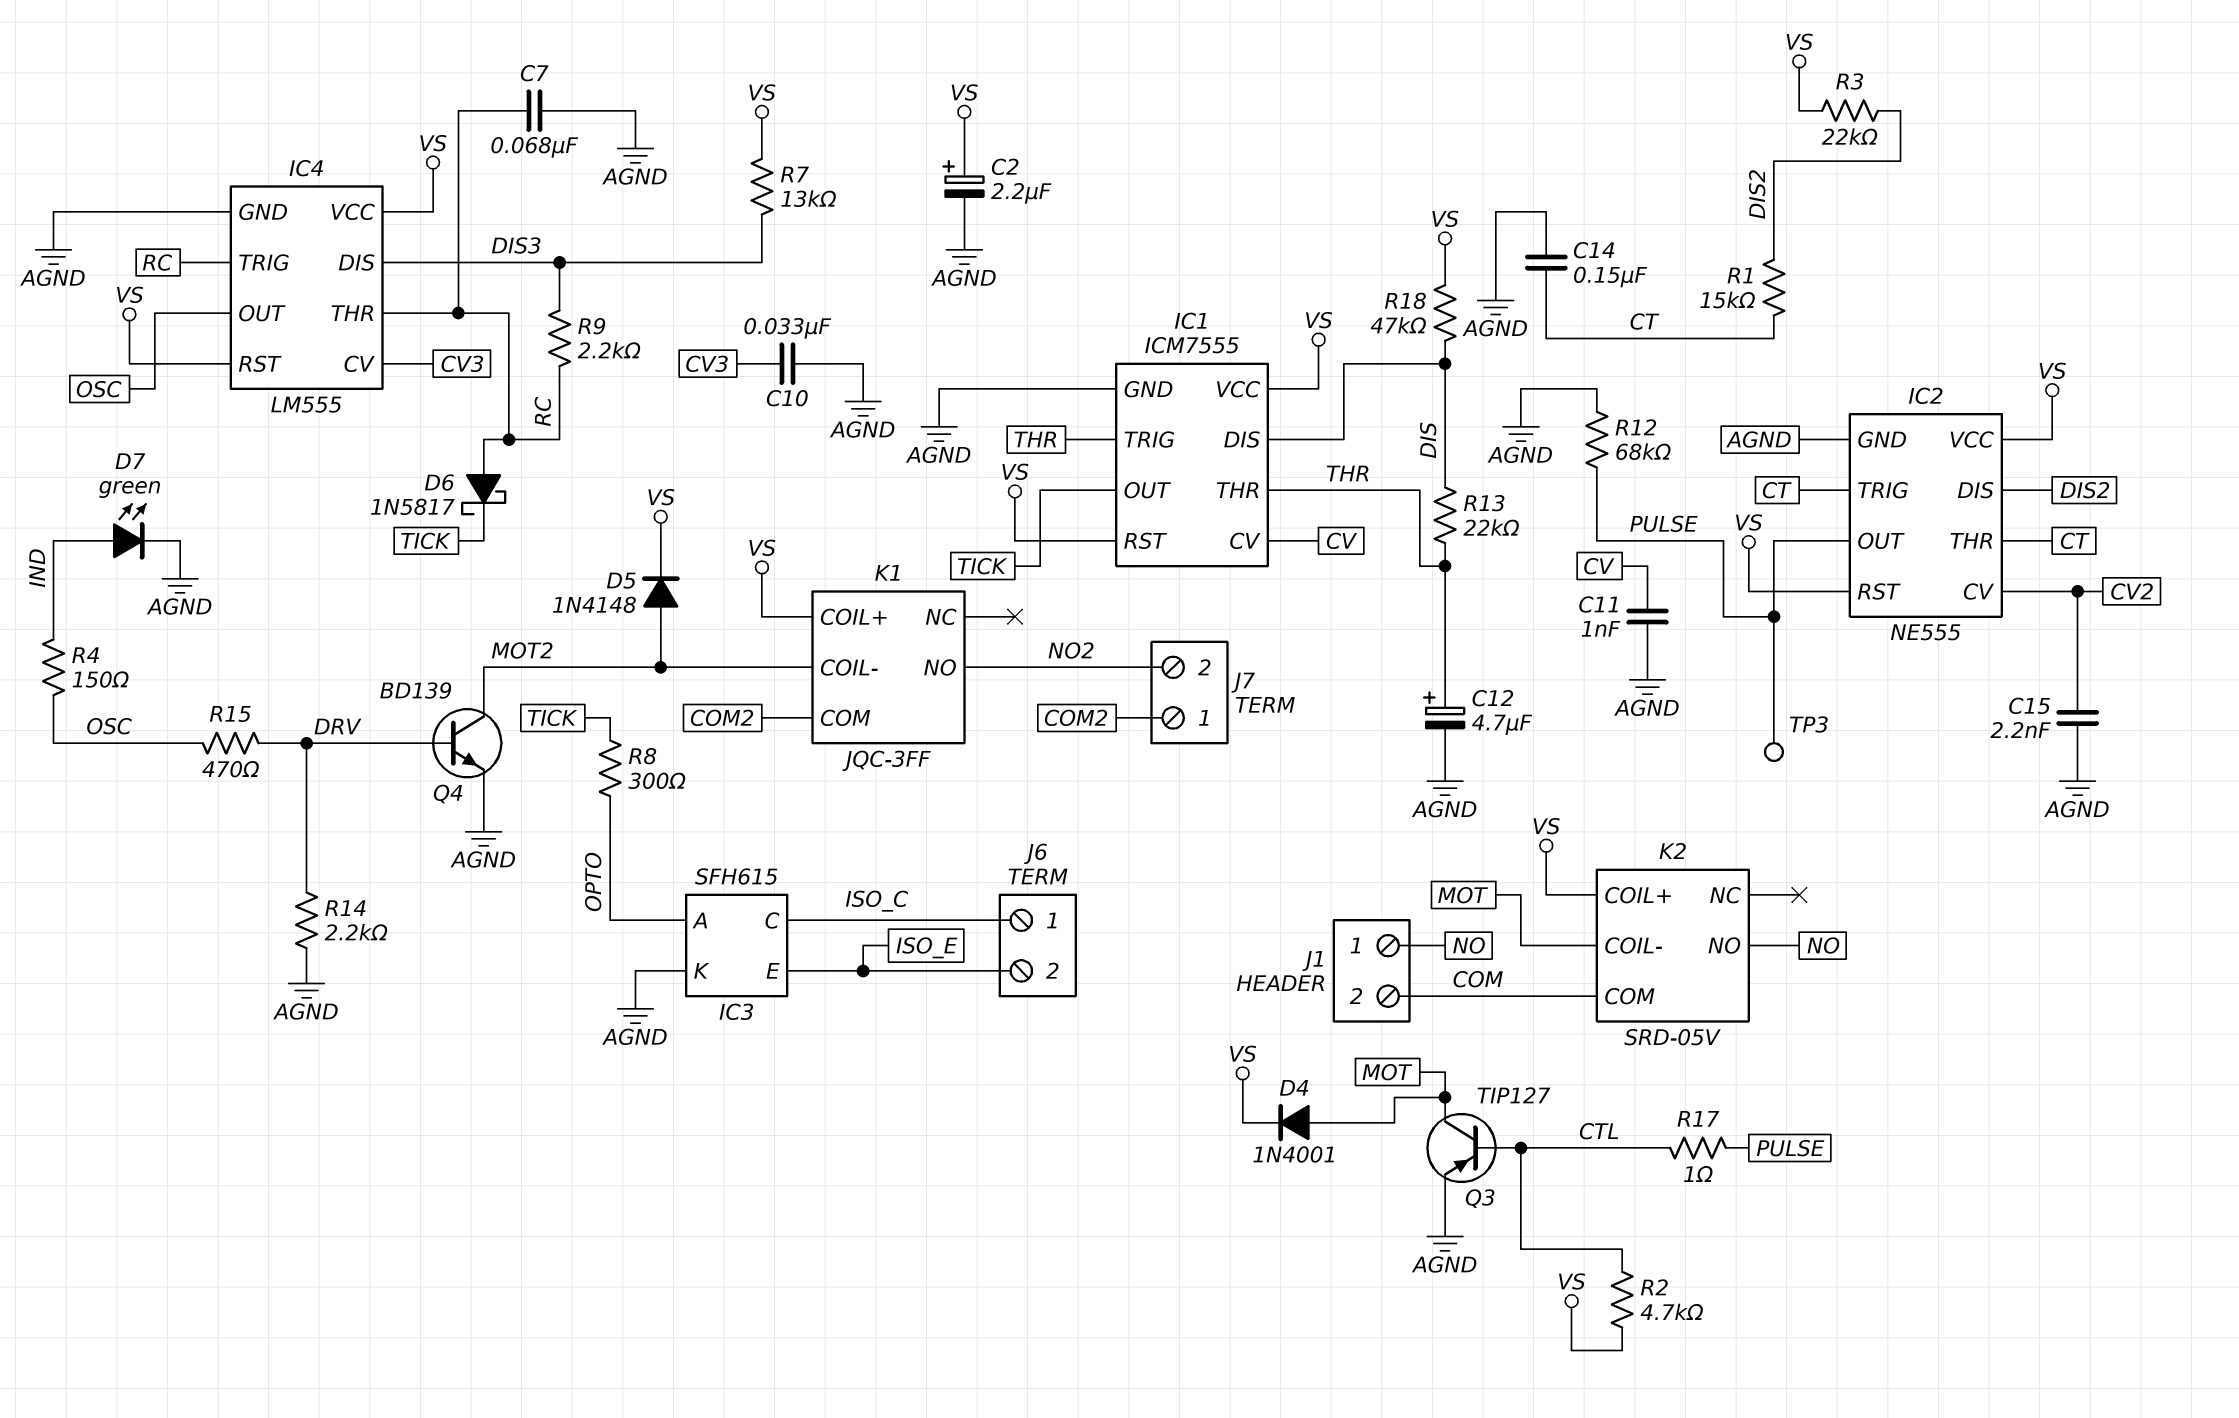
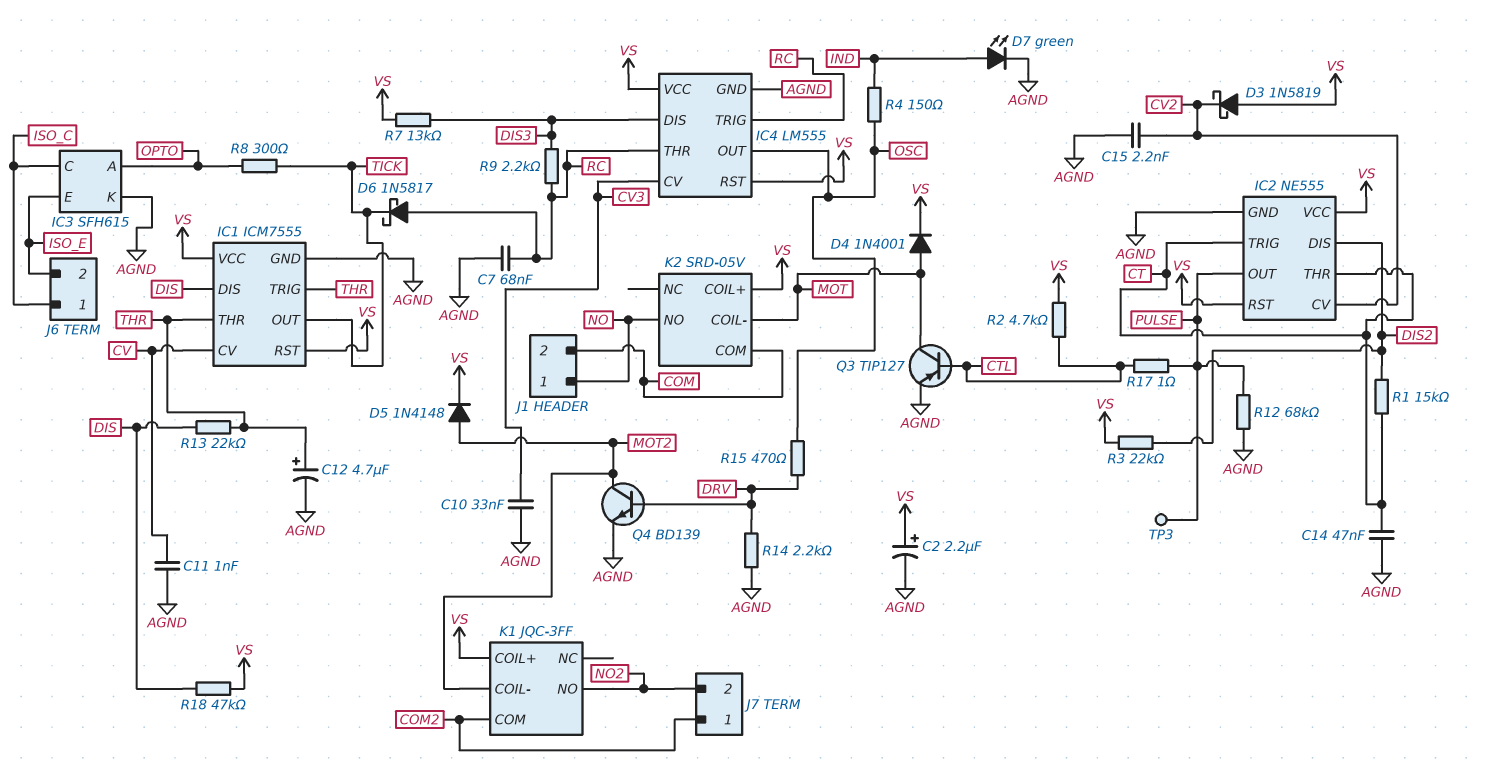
C14: 150nF (AGND, CT) -> 47nF (AGND, CT)
D3: none -> schottky 1N5819 (A VS, K CV2)

